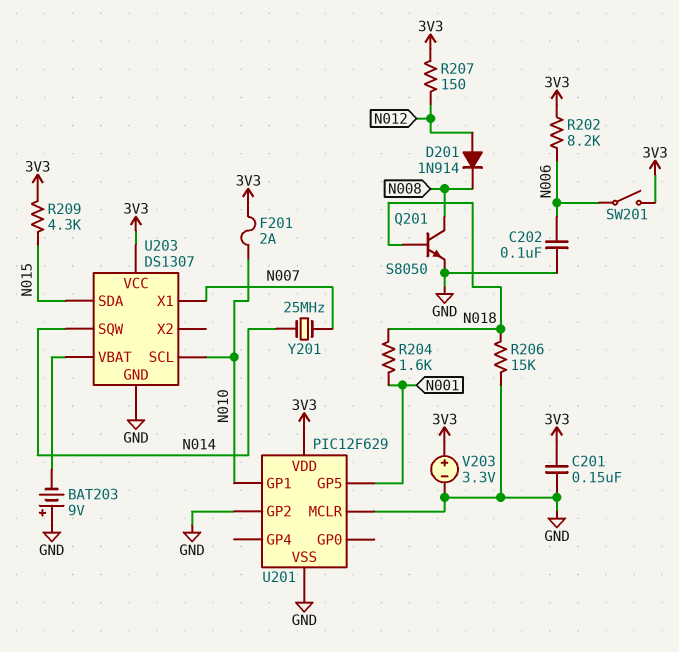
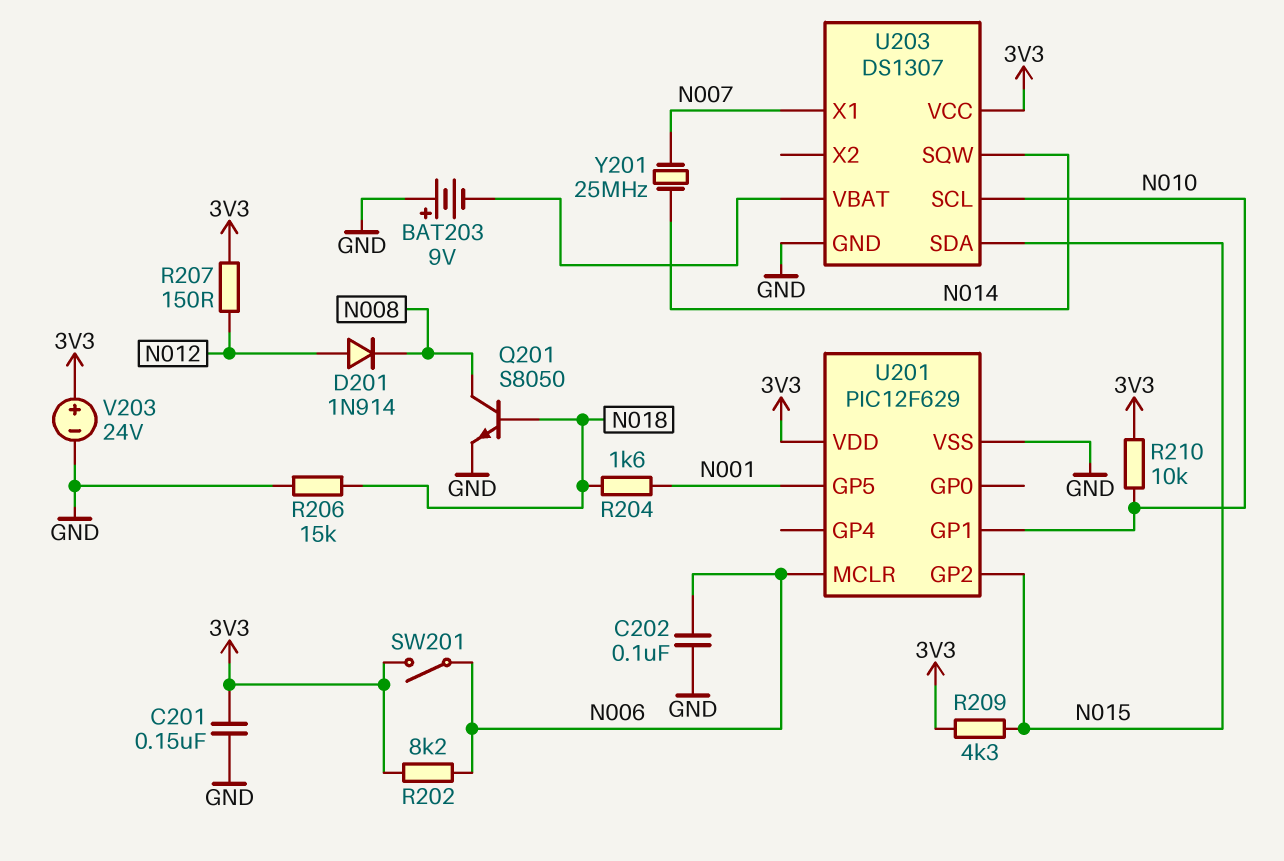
F201: 2A (3V3, N010) -> none
R210: none -> 10k (3V3, N010)
U201 pin GP2: GND -> N015
U201 pin MCLR: GND -> N006
V203: 3.3V (plus 3V3, minus GND) -> 24V (plus 3V3, minus GND)

